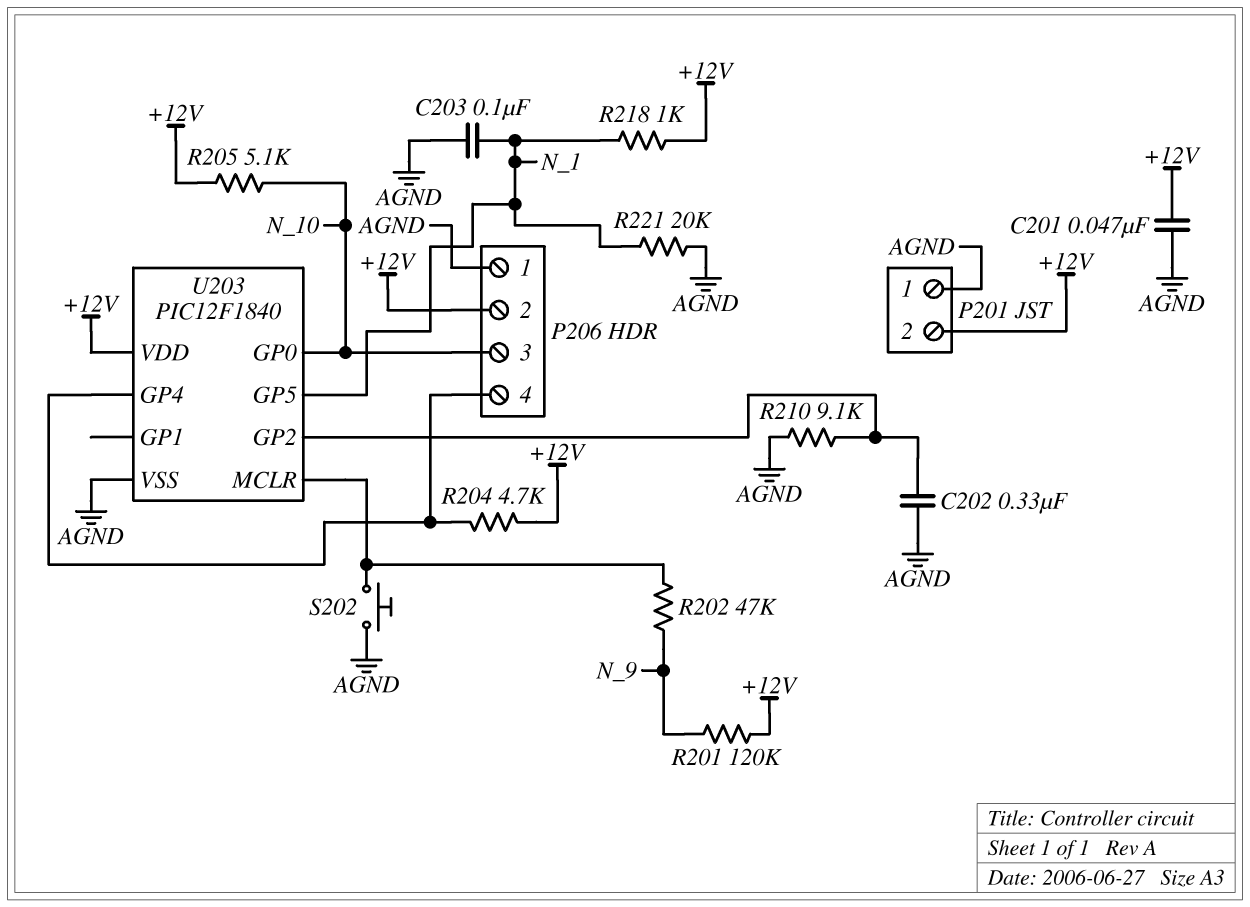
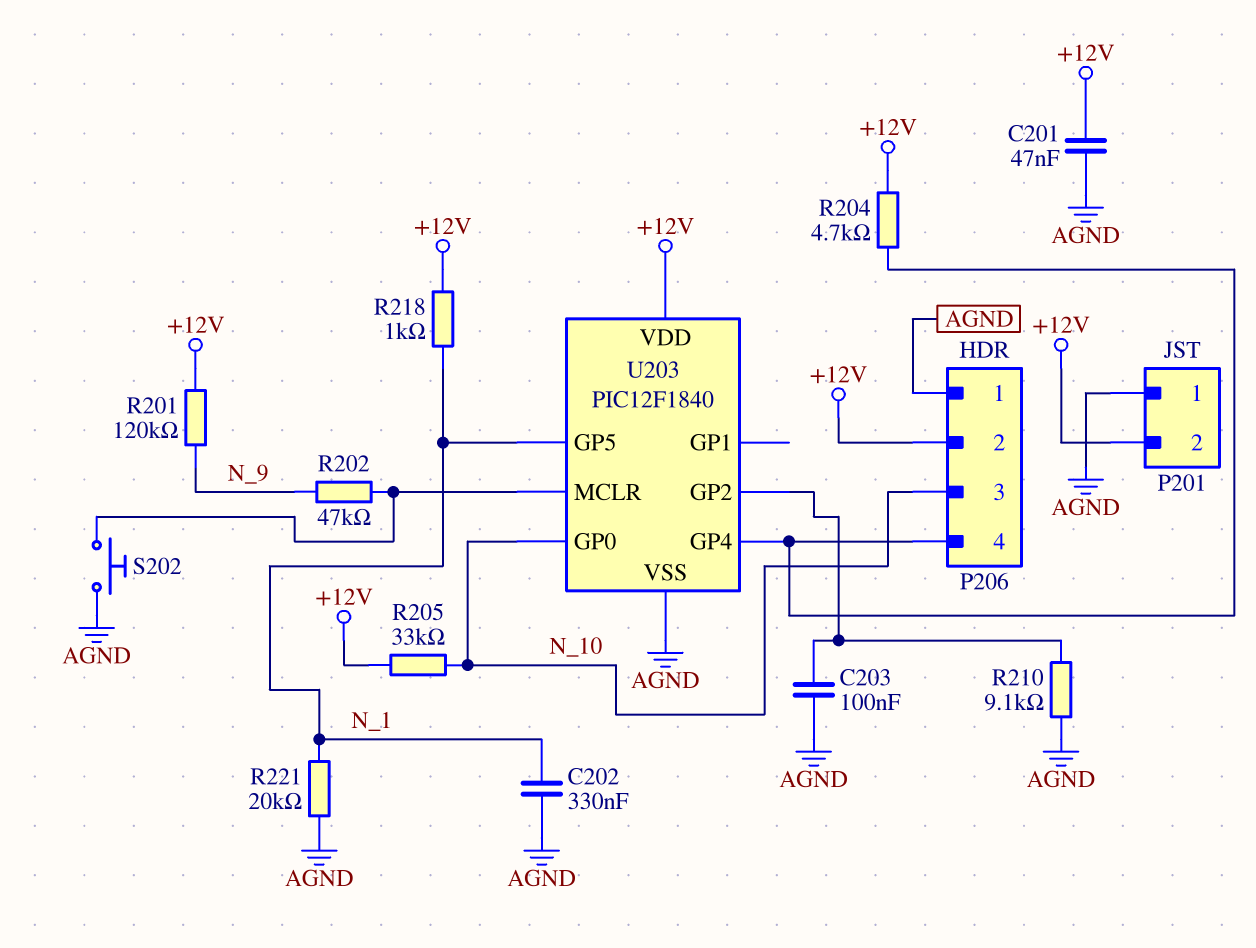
C202: 330nF (AGND, U203/GP2) -> 330nF (AGND, N_1)
C203: 100nF (AGND, N_1) -> 100nF (AGND, U203/GP2)
R205: 5.1k (+12V, N_10) -> 33k (+12V, N_10)

